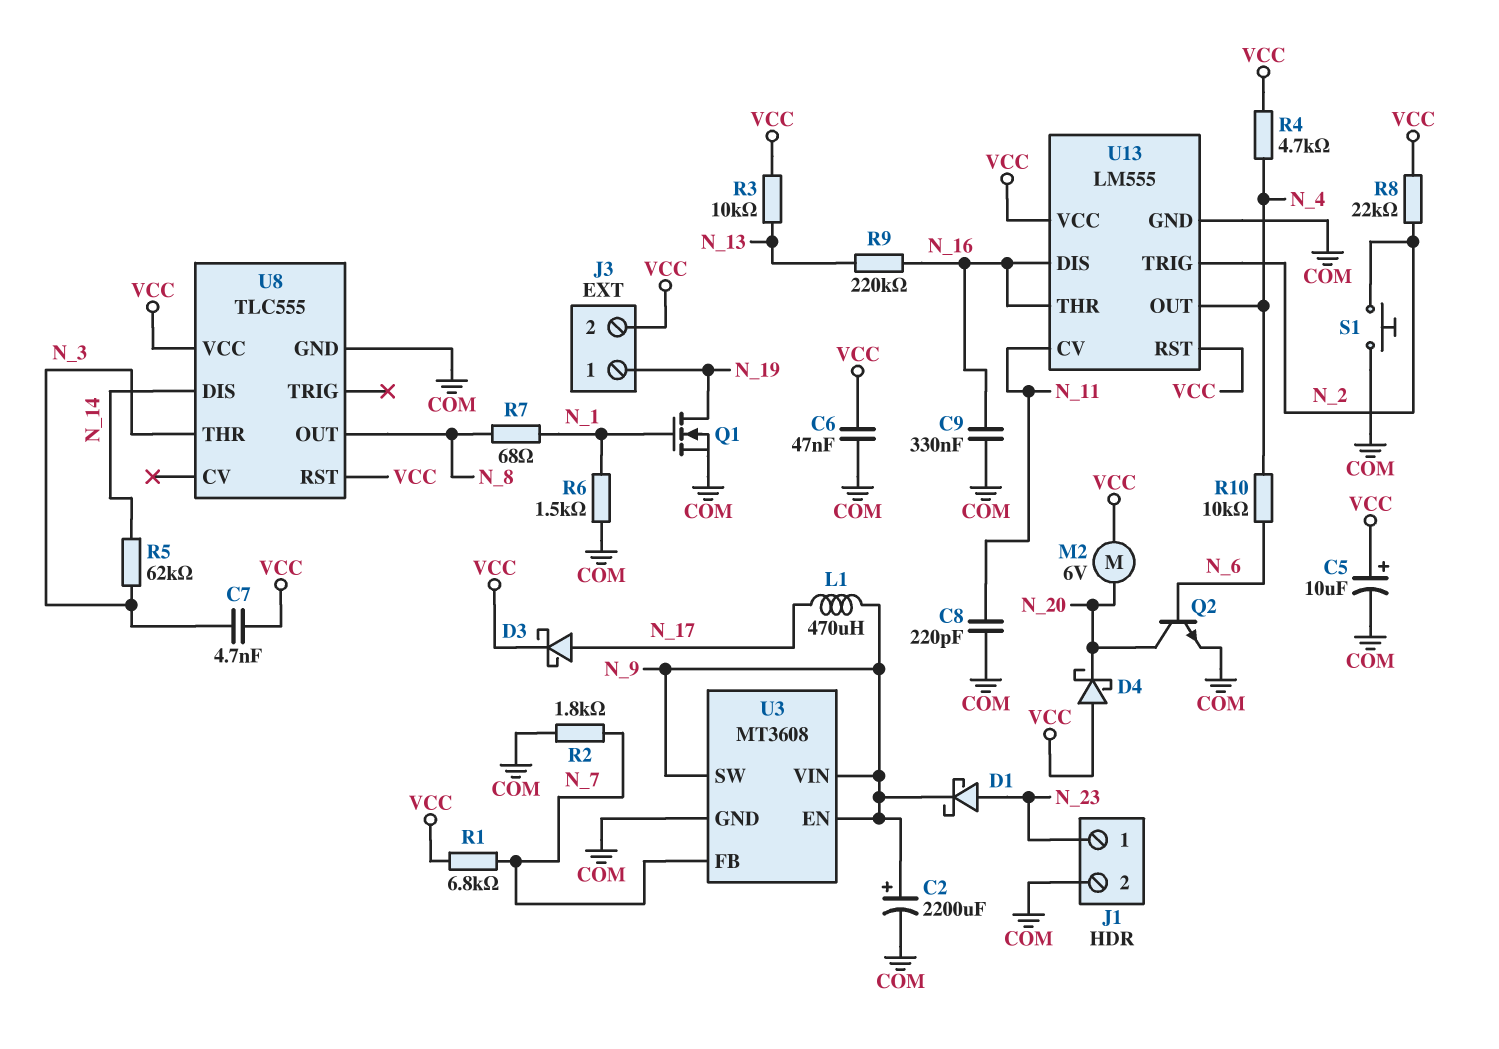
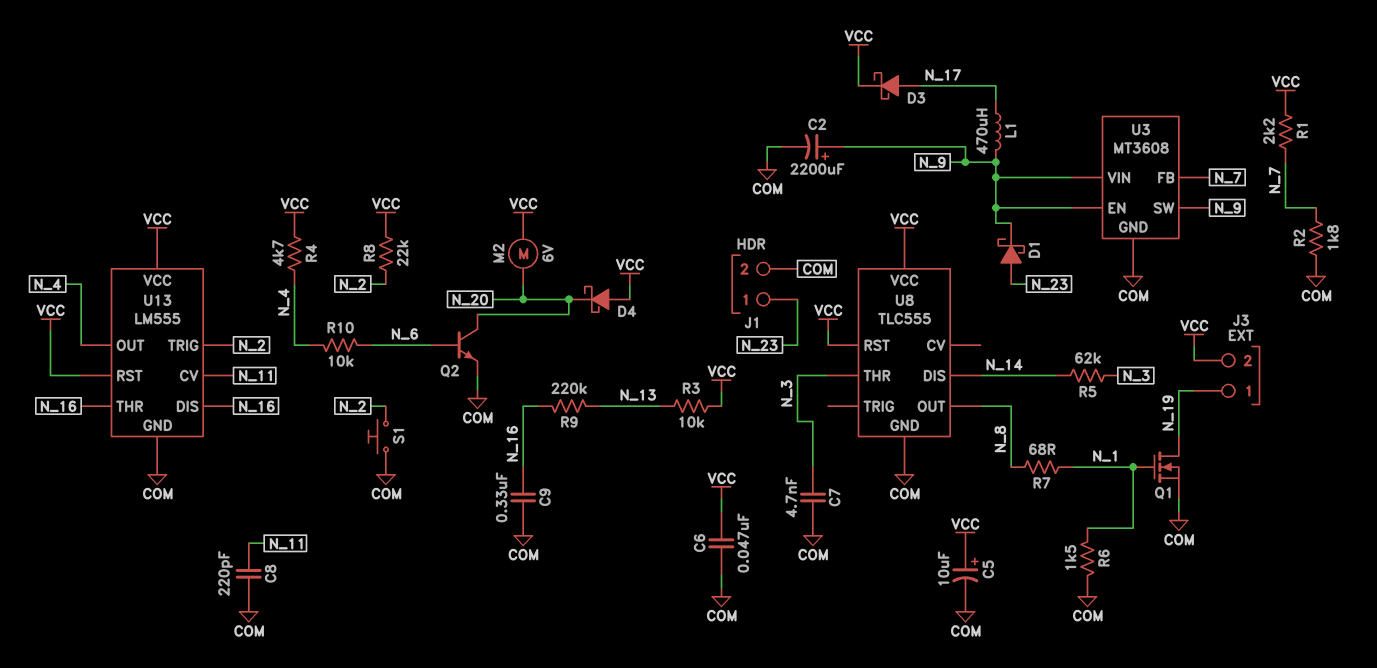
C7: 4.7nF (N_3, VCC) -> 4.7nF (COM, N_3)
R1: 6.8k (N_7, VCC) -> 2.2k (N_7, VCC)

